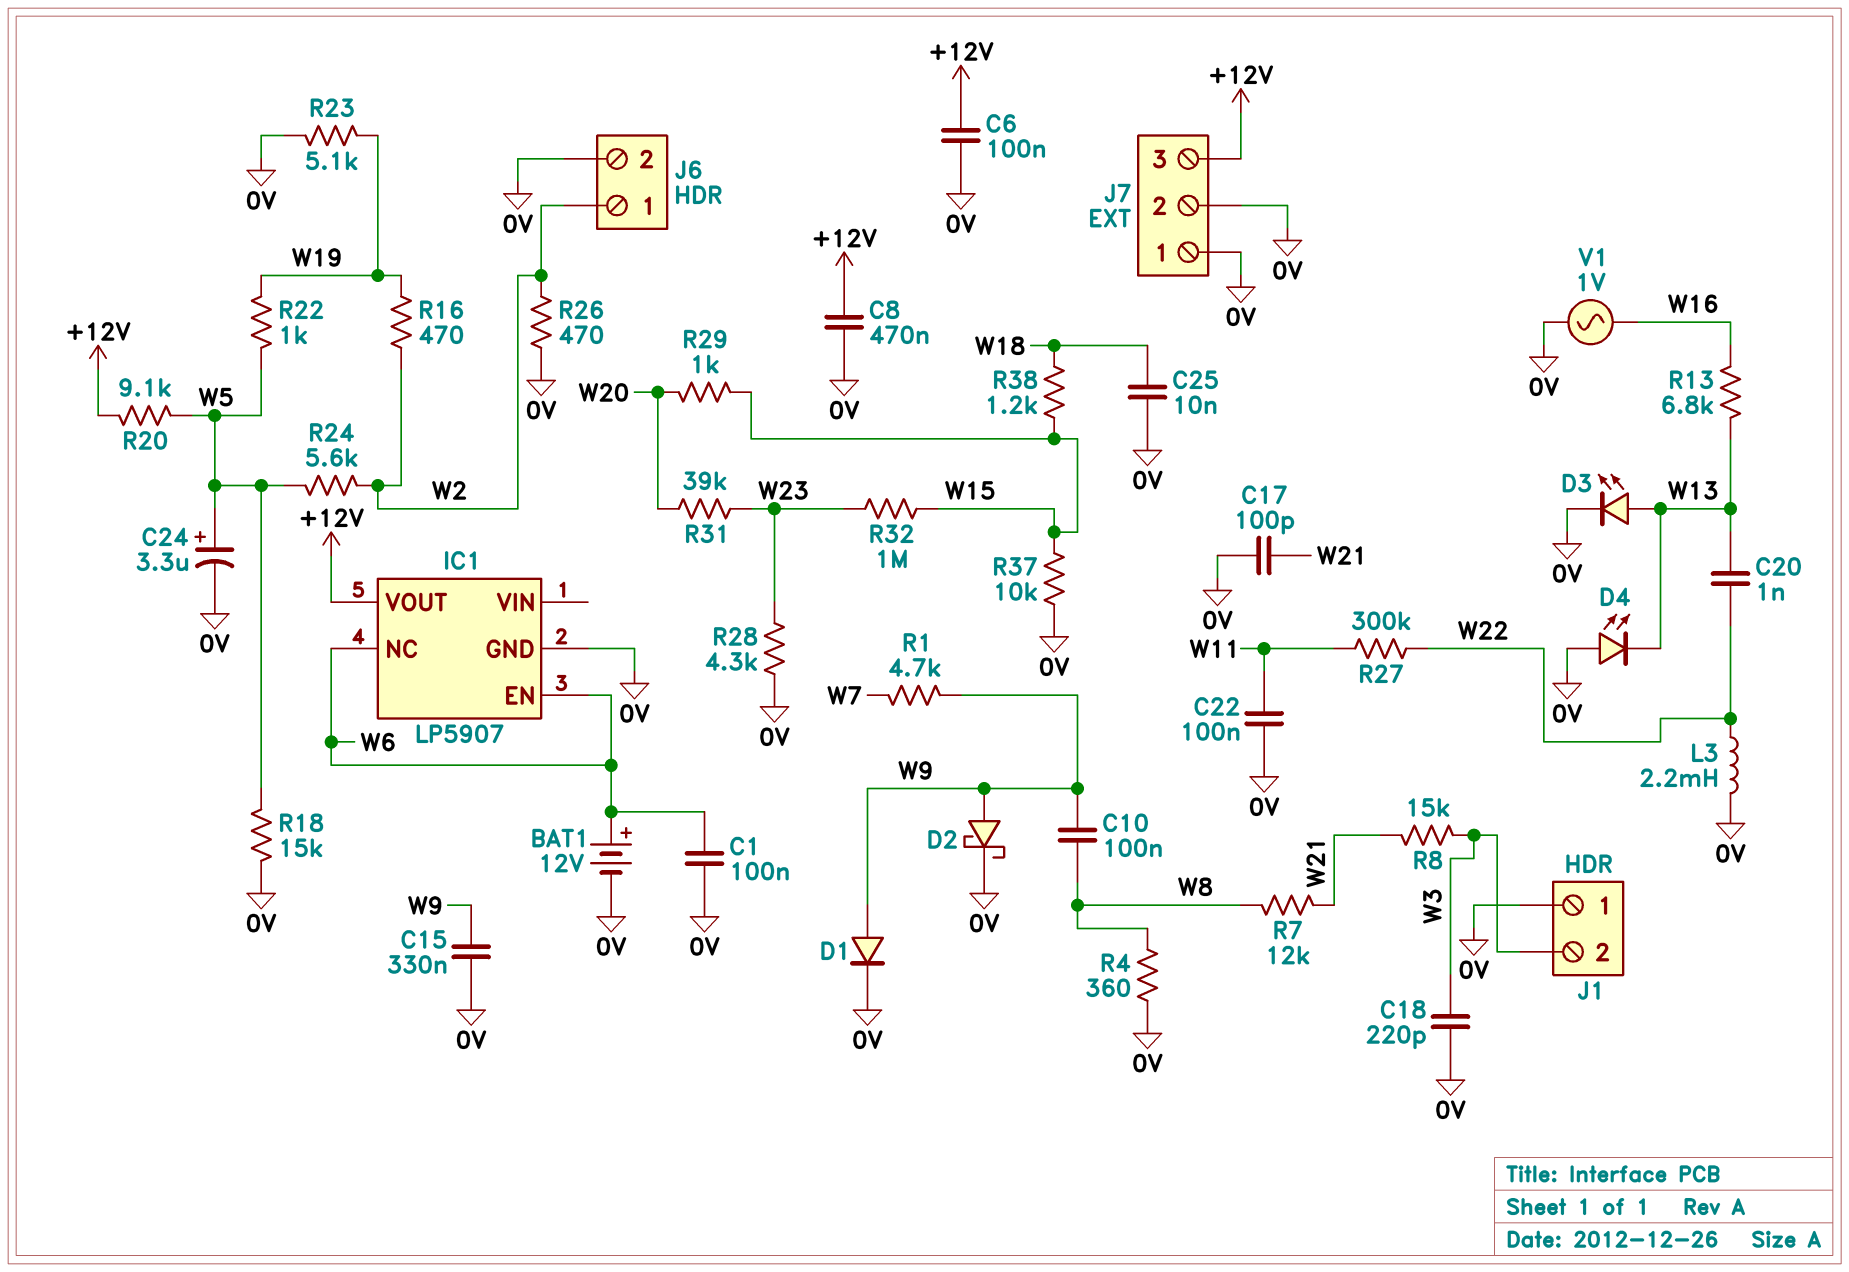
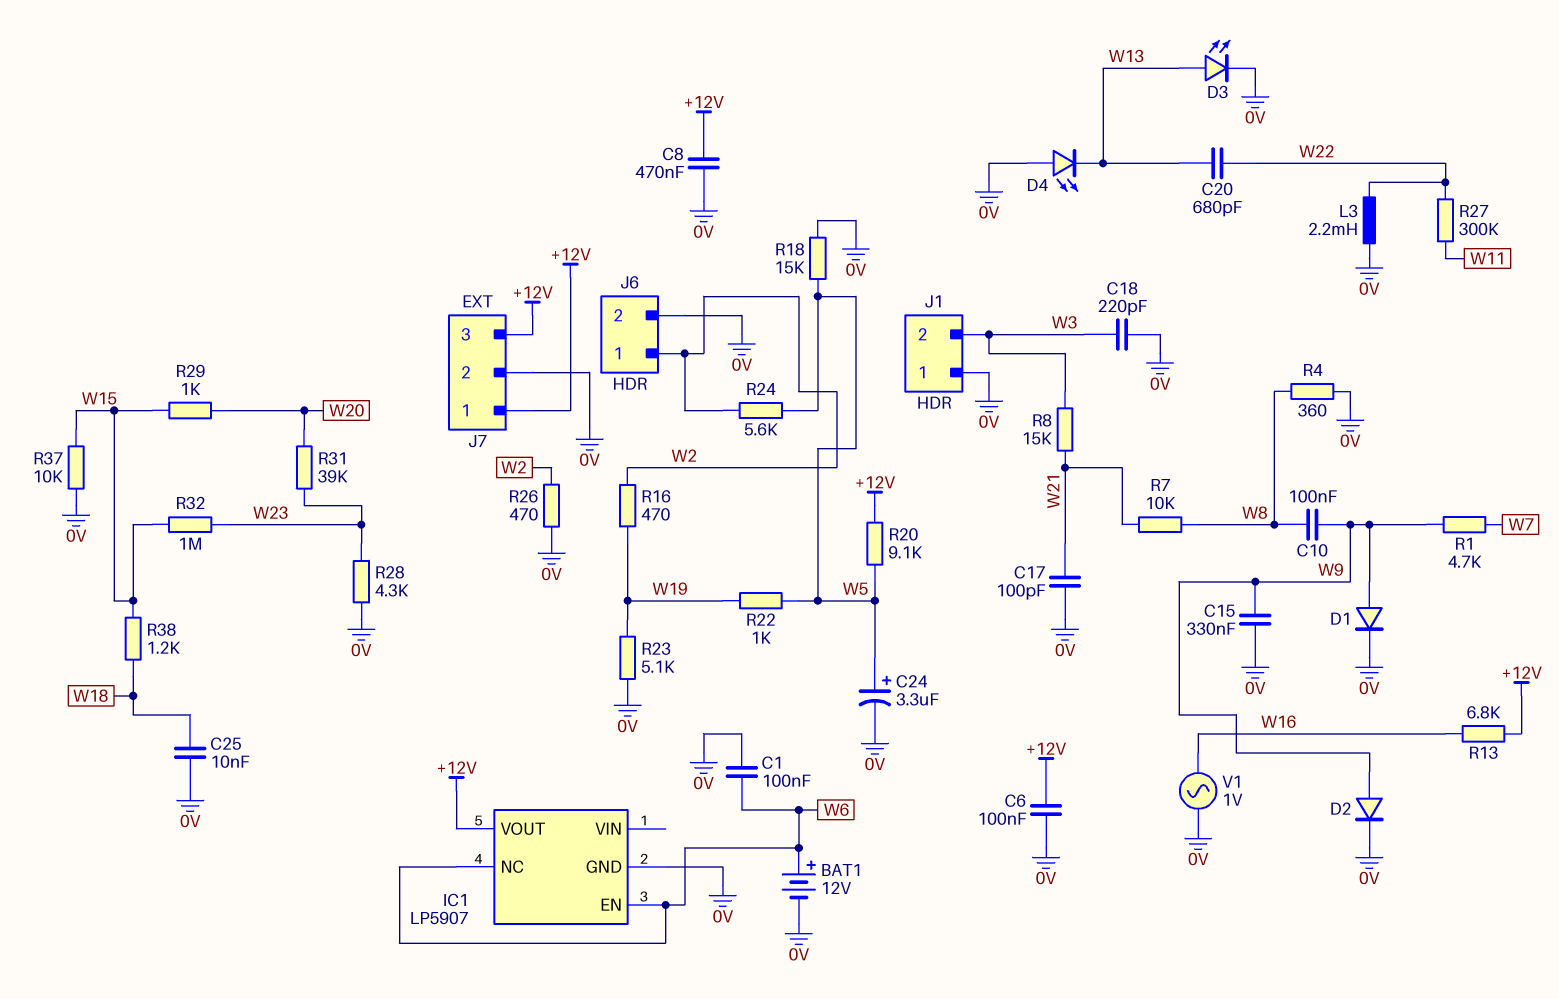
C20: 1nF (W13, W22) -> 680pF (W13, W22)
C22: 100nF (0V, W11) -> none
D2: schottky (A W9, K 0V) -> diode (A W9, K 0V)
J7 pin 1: 0V -> +12V
R7: 12k (W8, W21) -> 10k (W8, W21)
R13: 6.8k (W13, W16) -> 6.8k (+12V, W16)

